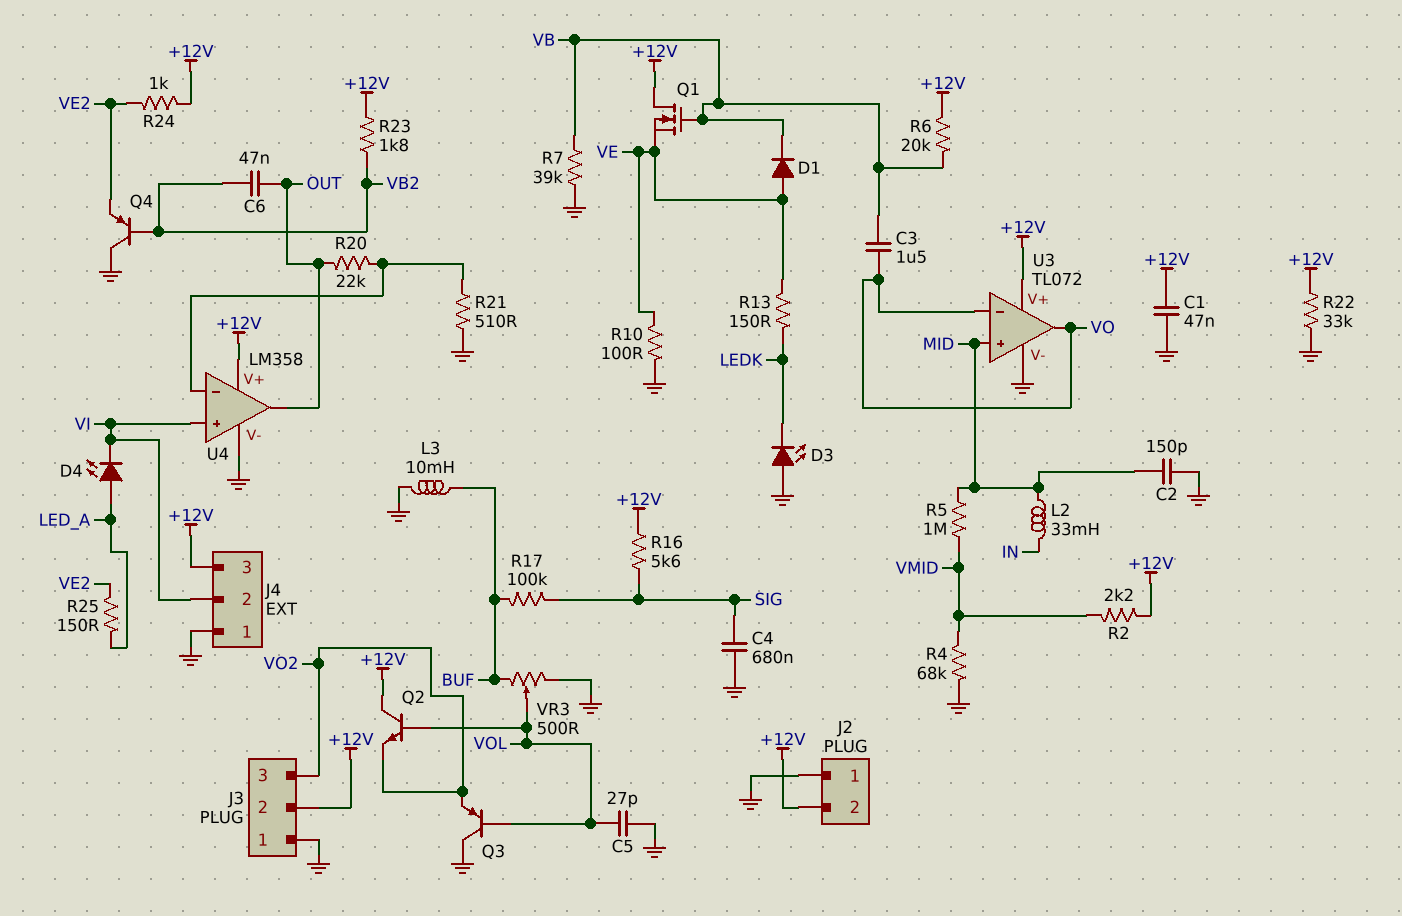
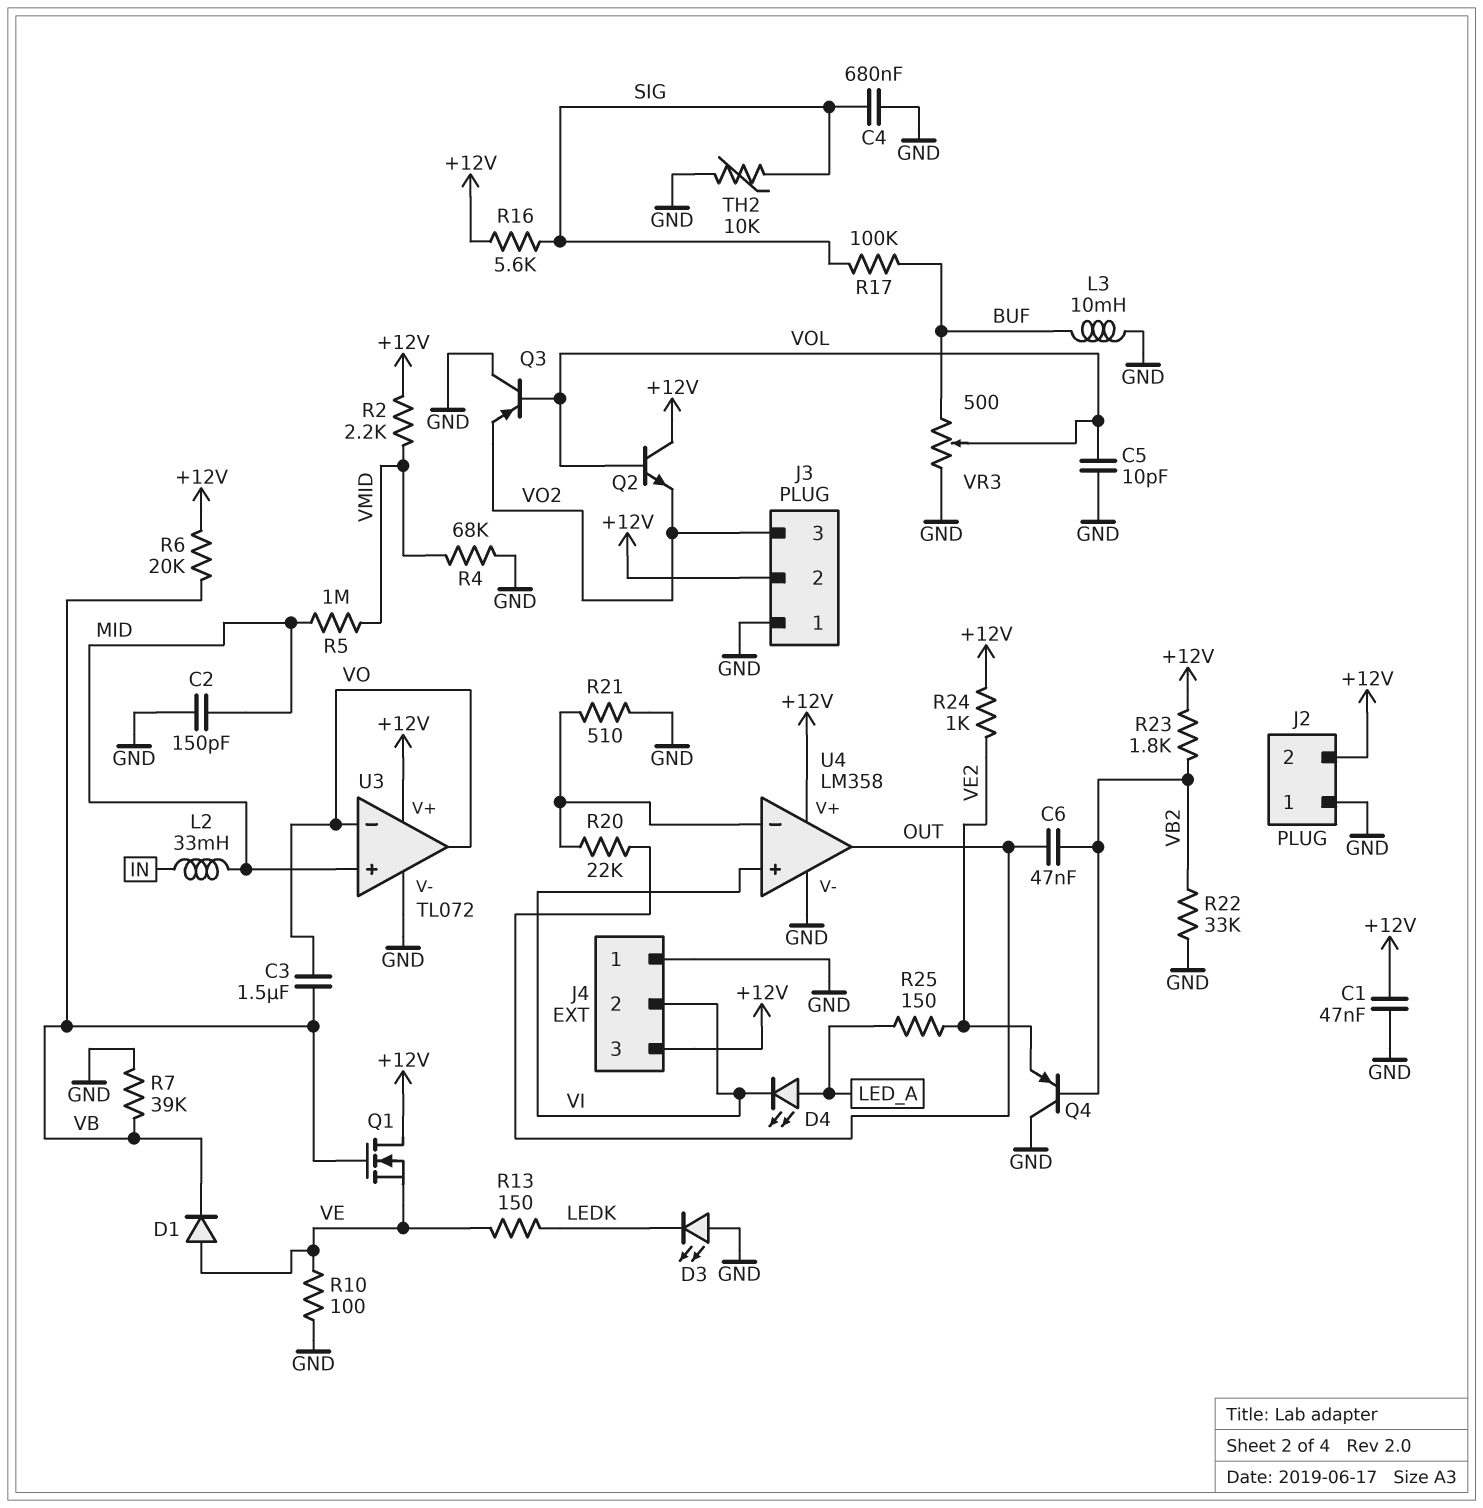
C5: 27pF (GND, VOL) -> 10pF (GND, VOL)
R22: 33k (+12V, GND) -> 33k (GND, VB2)
TH2: none -> 10k (GND, SIG)

